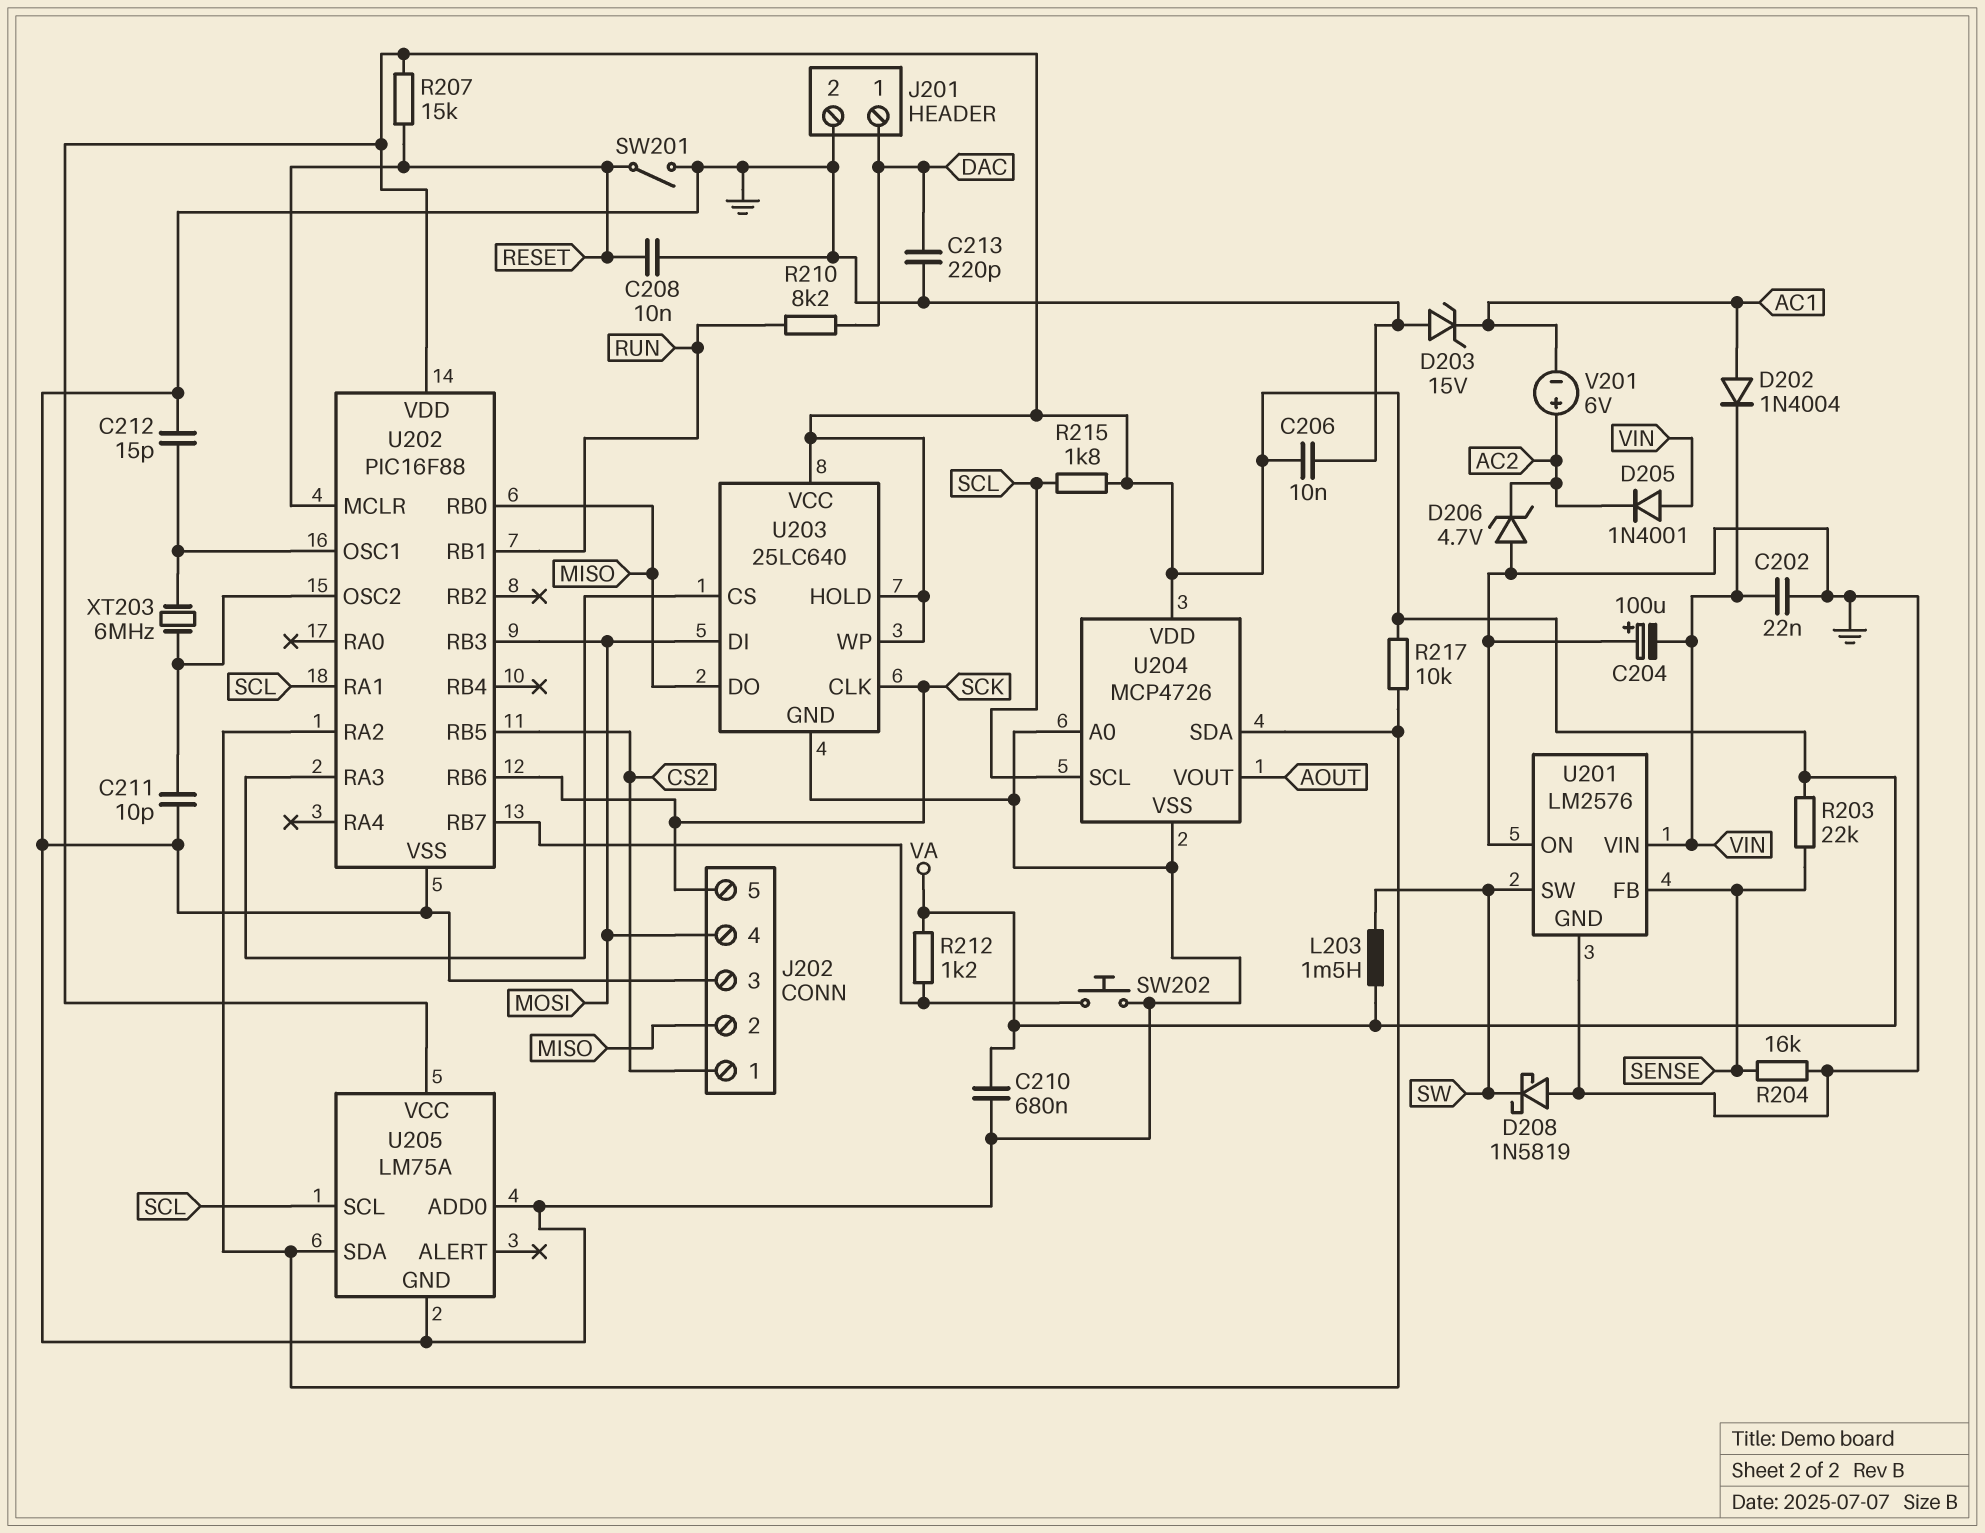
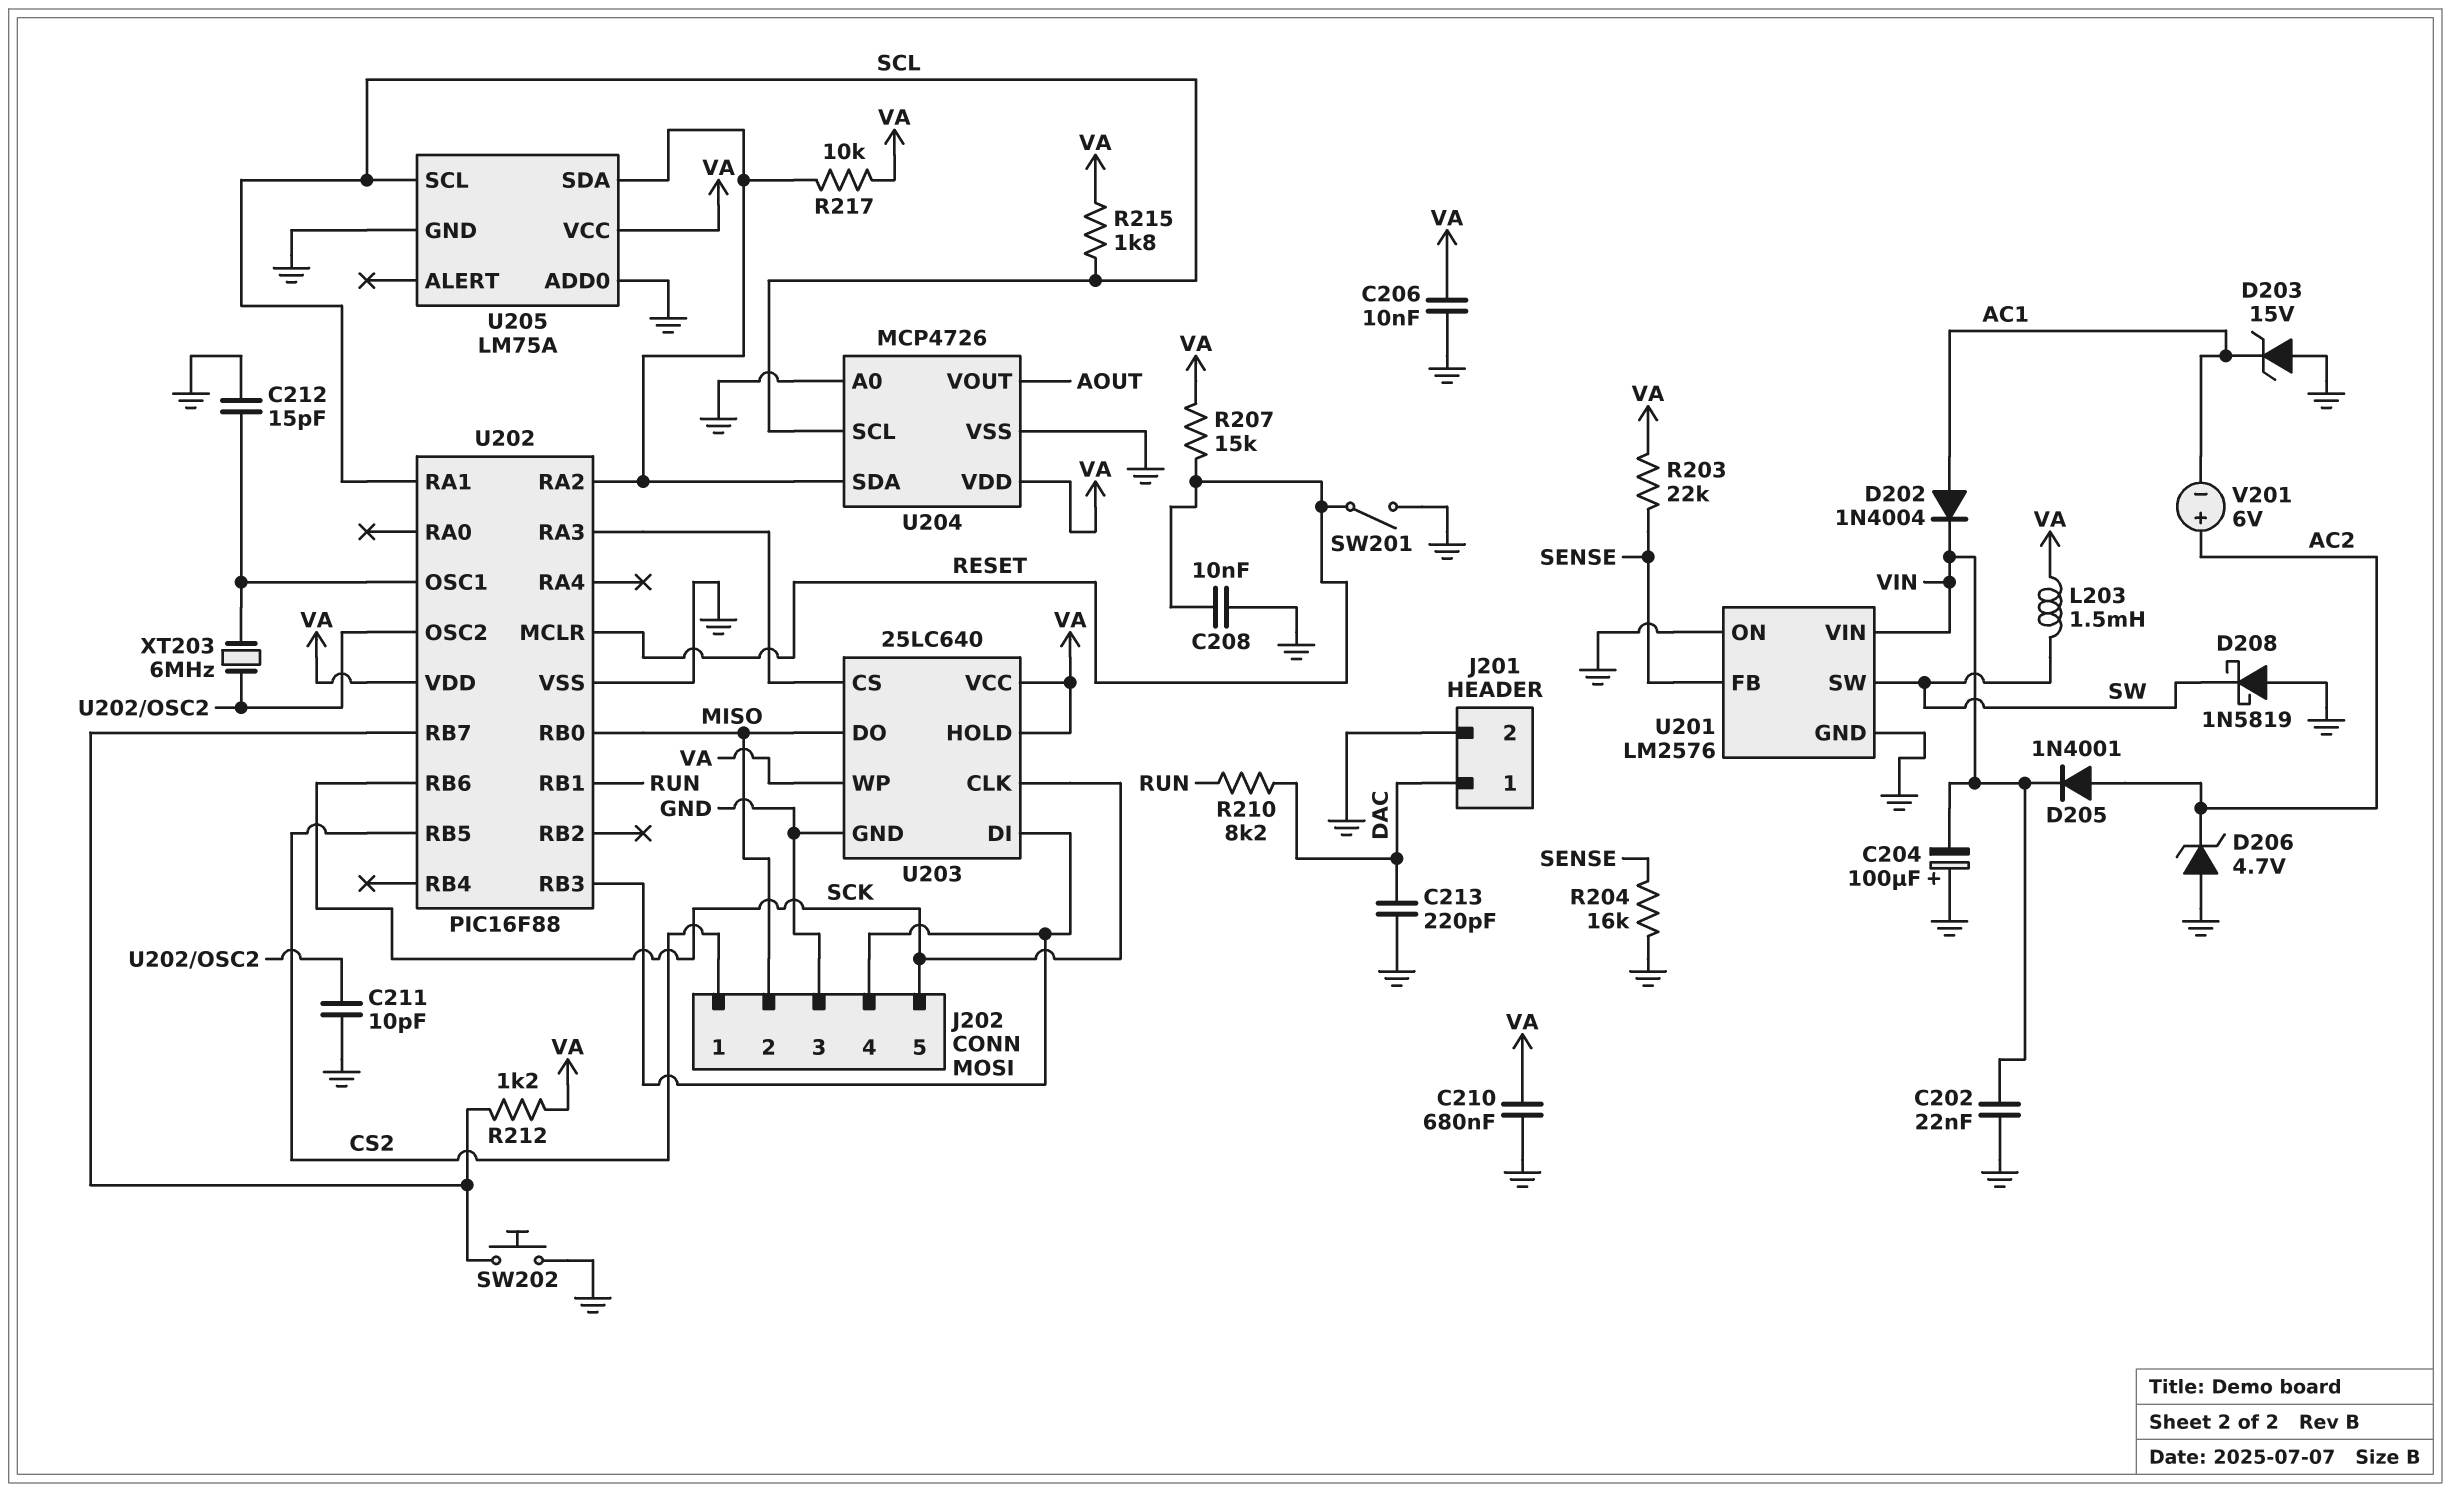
D205: diode 1N4001 (A VIN, K AC2) -> diode 1N4001 (A AC2, K VIN)

